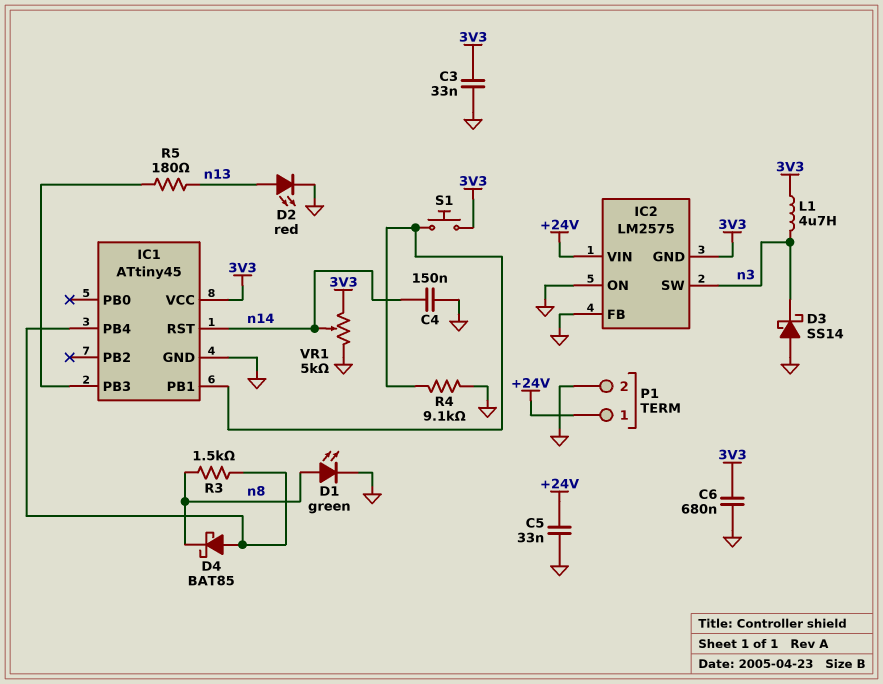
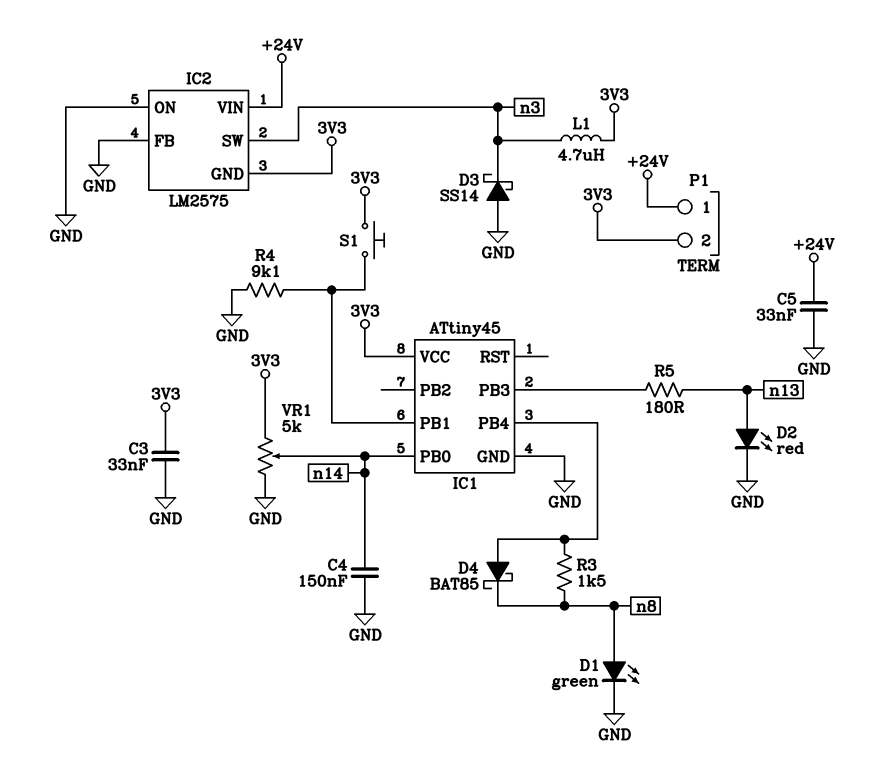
C6: 680nF (3V3, GND) -> none
IC1 pin PB0: none -> n14
IC1 pin RST: n14 -> none
P1 pin 2: GND -> 3V3

